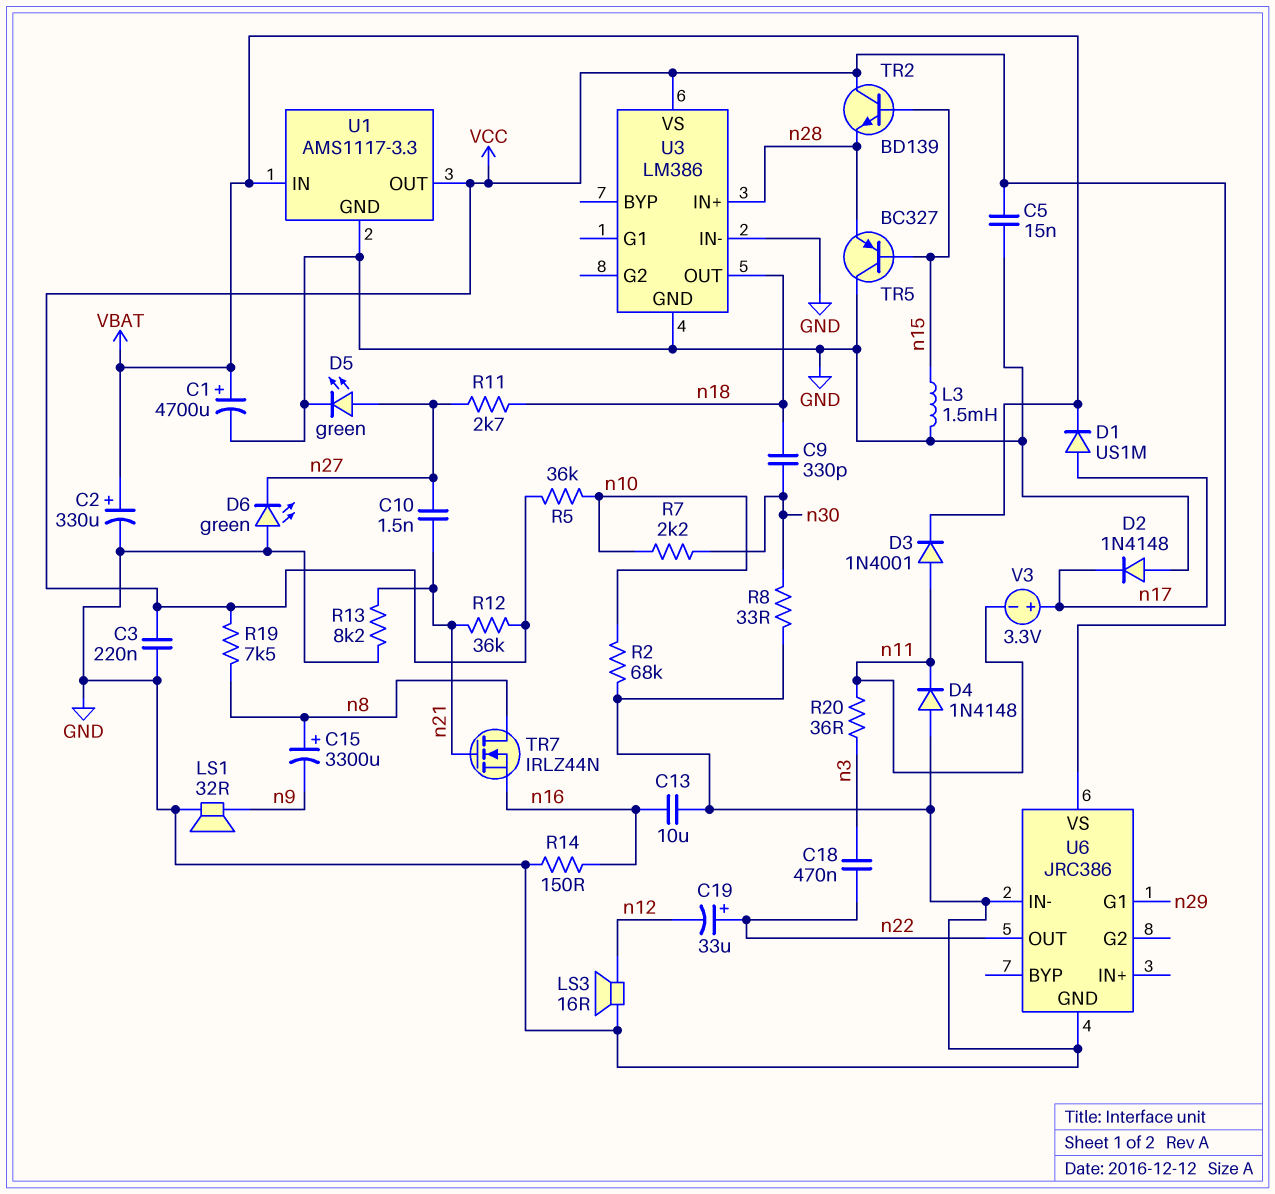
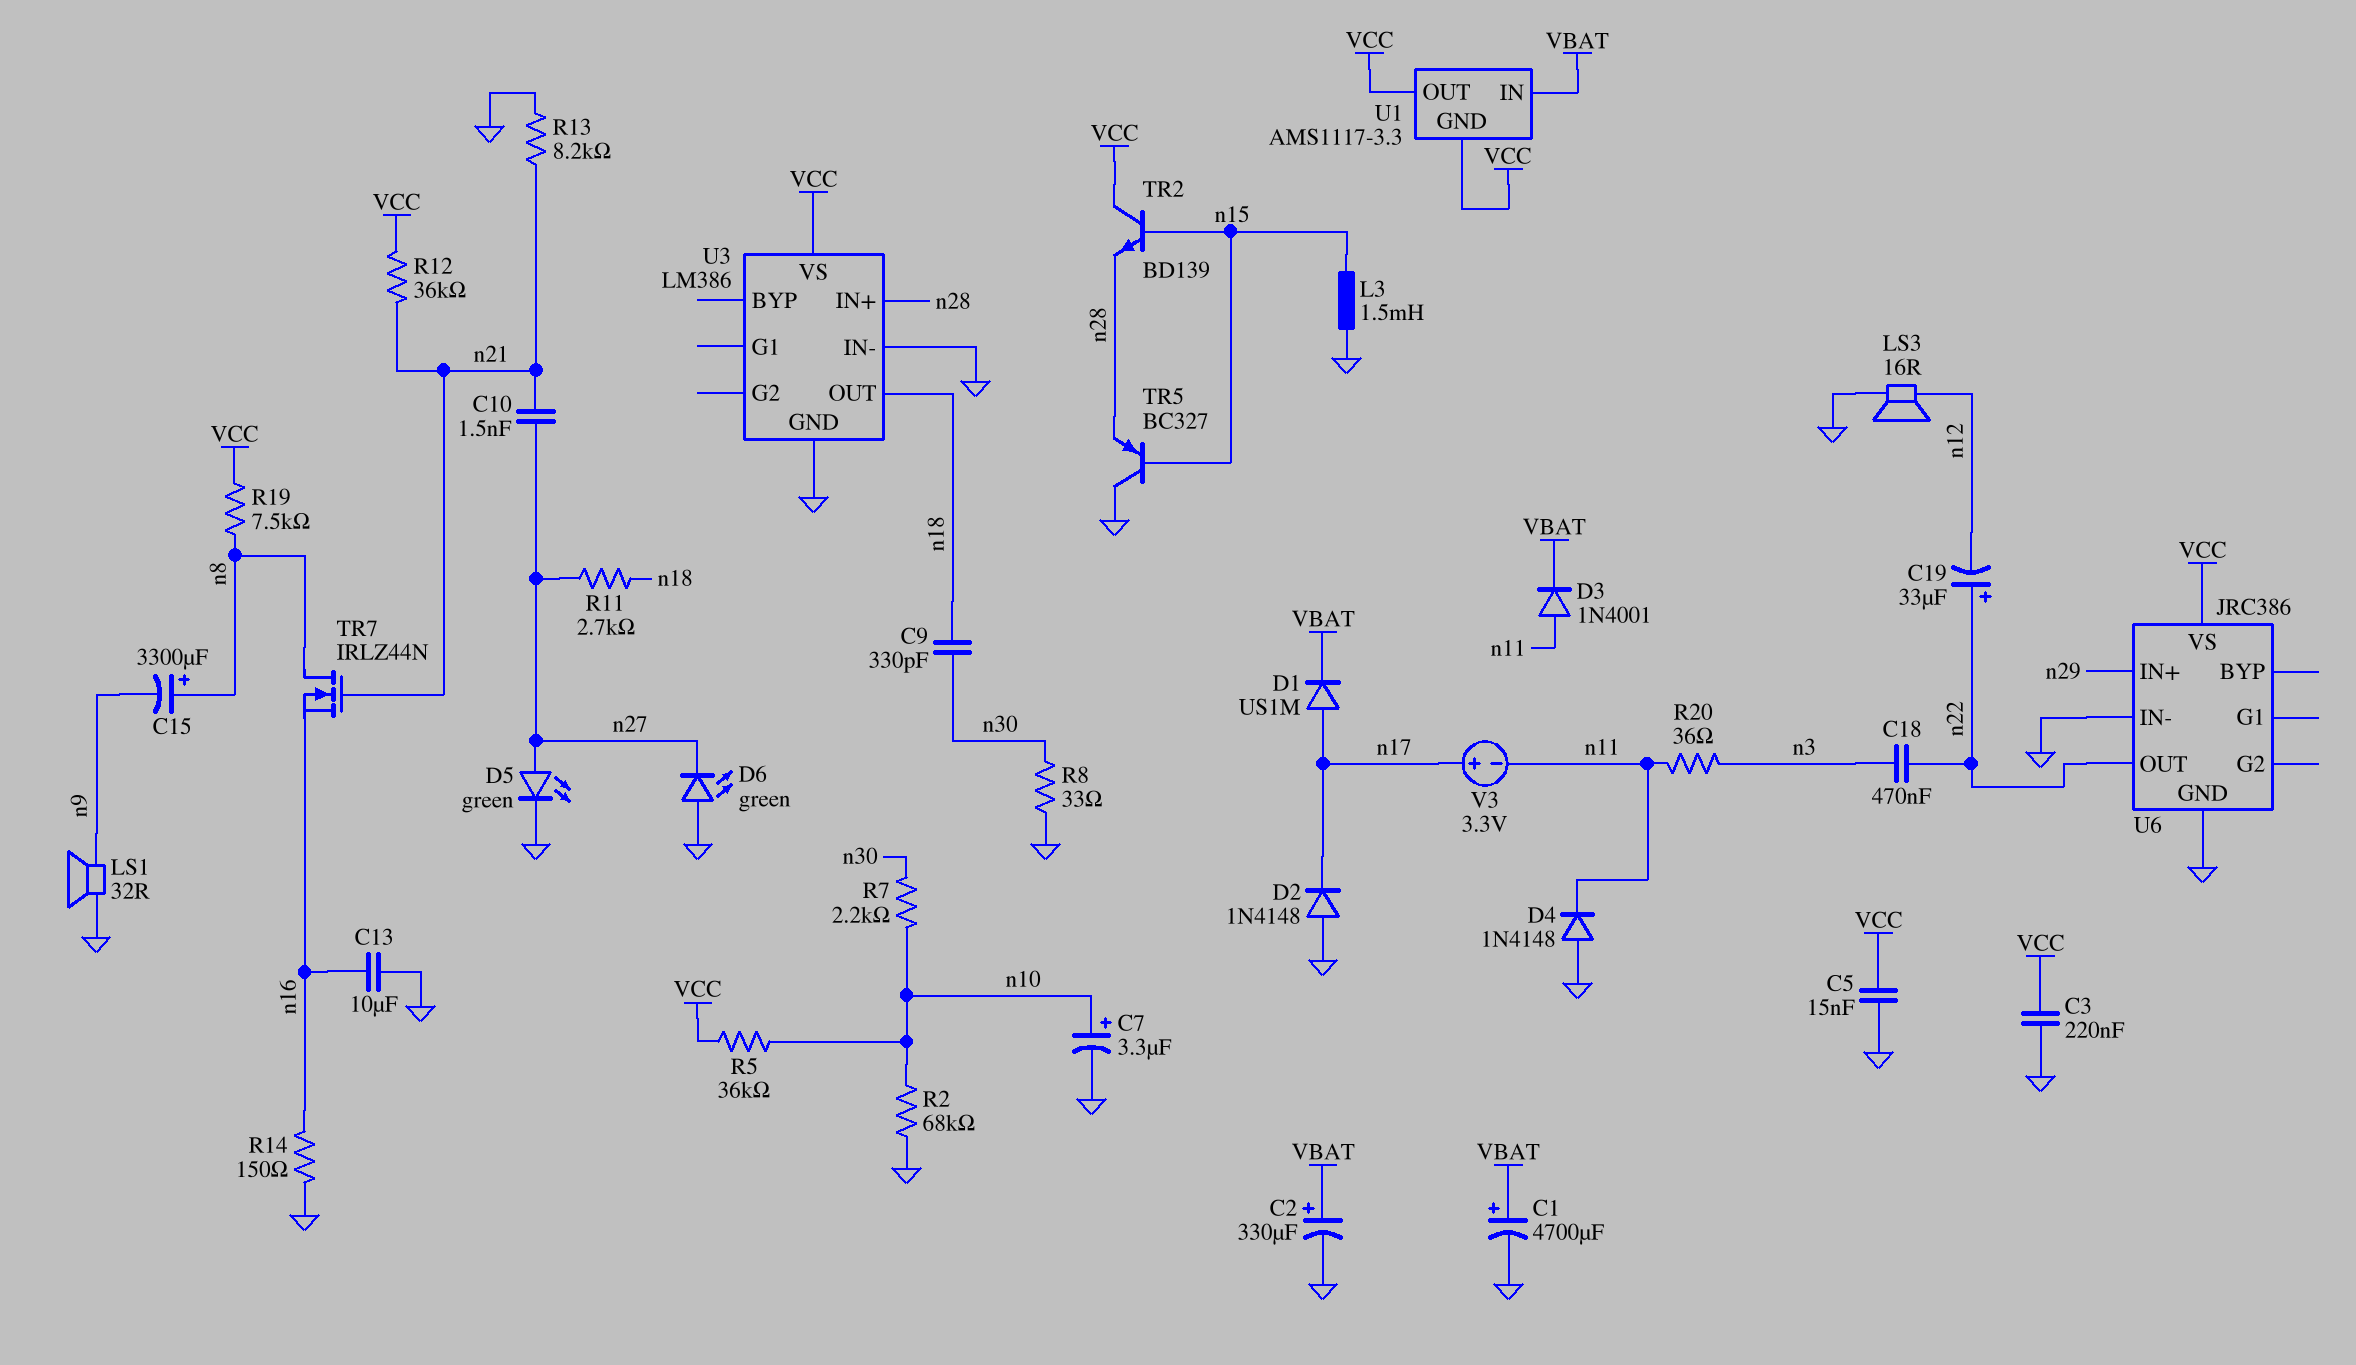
C7: none -> 3.3uF (plus n10, minus GND)
U1 pin GND: GND -> VCC
U6 pin G1: n29 -> none
U6 pin IN+: none -> n29

